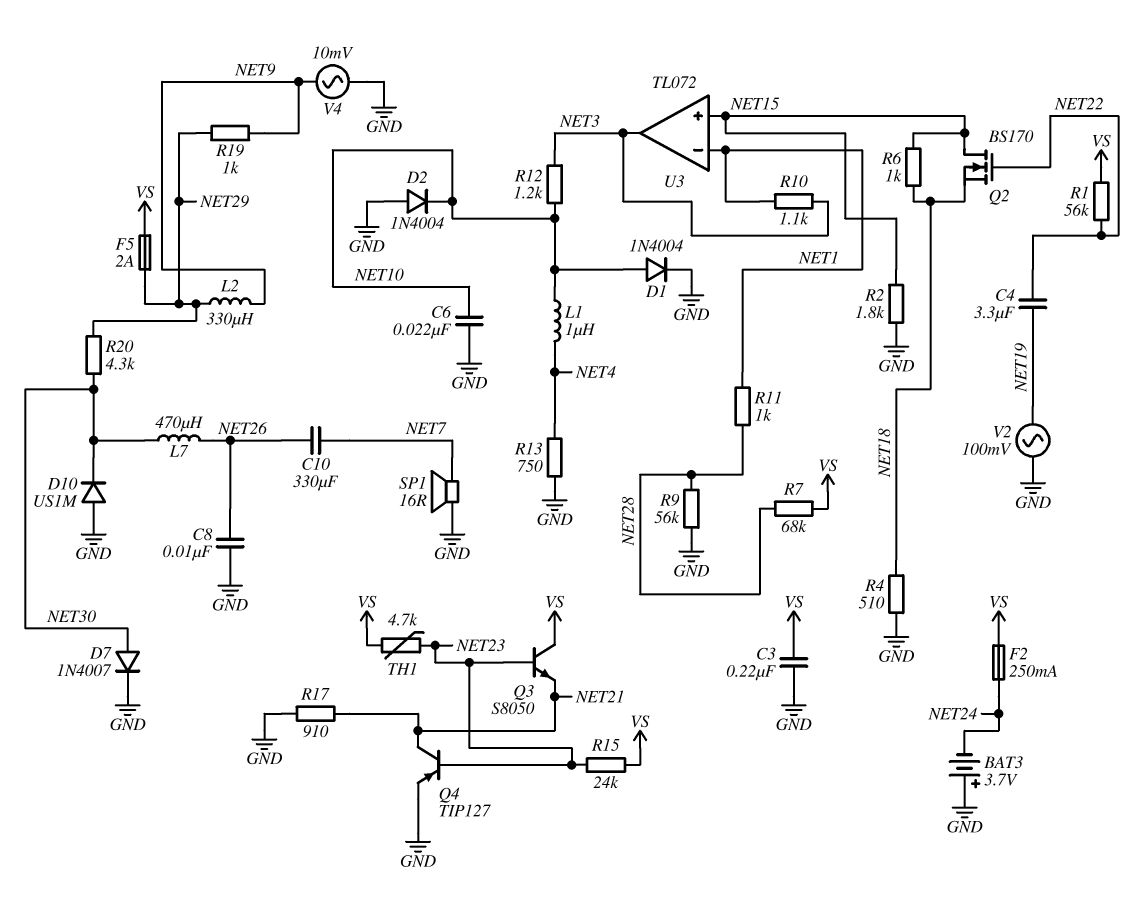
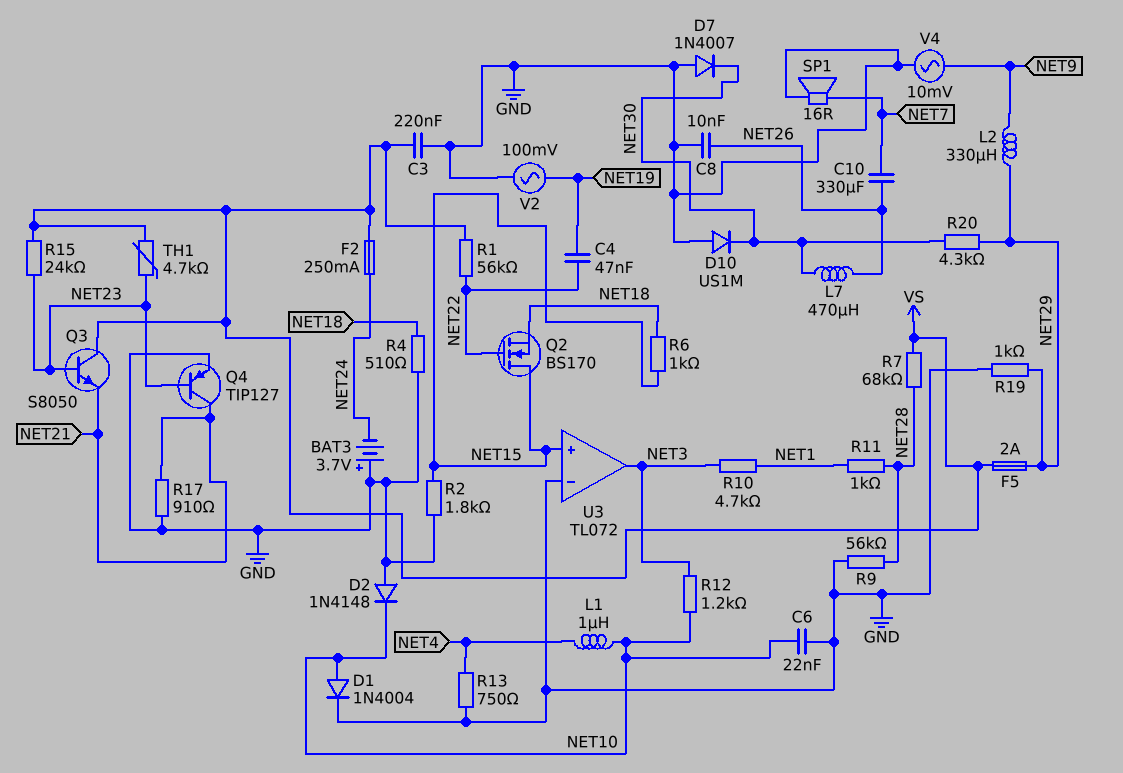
C4: 3.3uF (NET19, NET22) -> 47nF (NET19, NET22)
D2: diode 1N4004 (A GND, K NET10) -> diode 1N4148 (A GND, K NET10)
D7: diode 1N4007 (A NET30, K GND) -> diode 1N4007 (A GND, K NET30)
R10: 1.1k (NET1, NET3) -> 4.7k (NET1, NET3)
R19: 1k (NET9, NET29) -> 1k (GND, NET29)
U3 pin in-: NET1 -> GND

